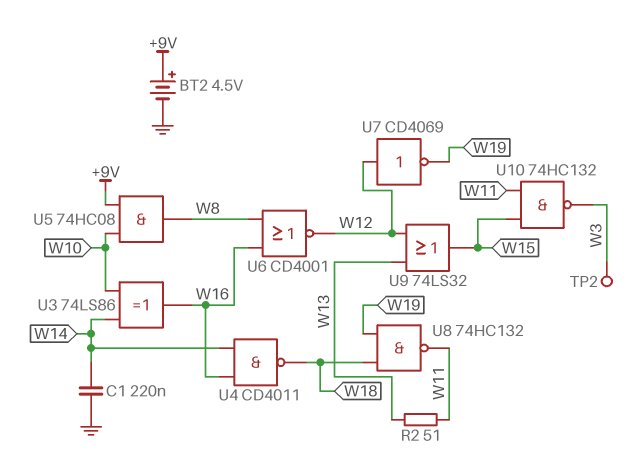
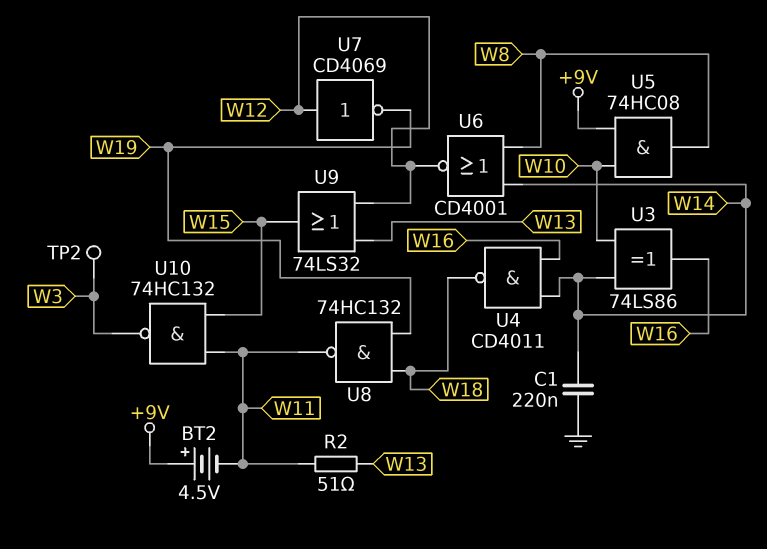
BT2: 4.5V (plus +9V, minus GND) -> 4.5V (plus +9V, minus W11)
U6: NOR CD4001 (in W8, in W16, out W12) -> NOR CD4001 (in W8, in W14, out W12)

